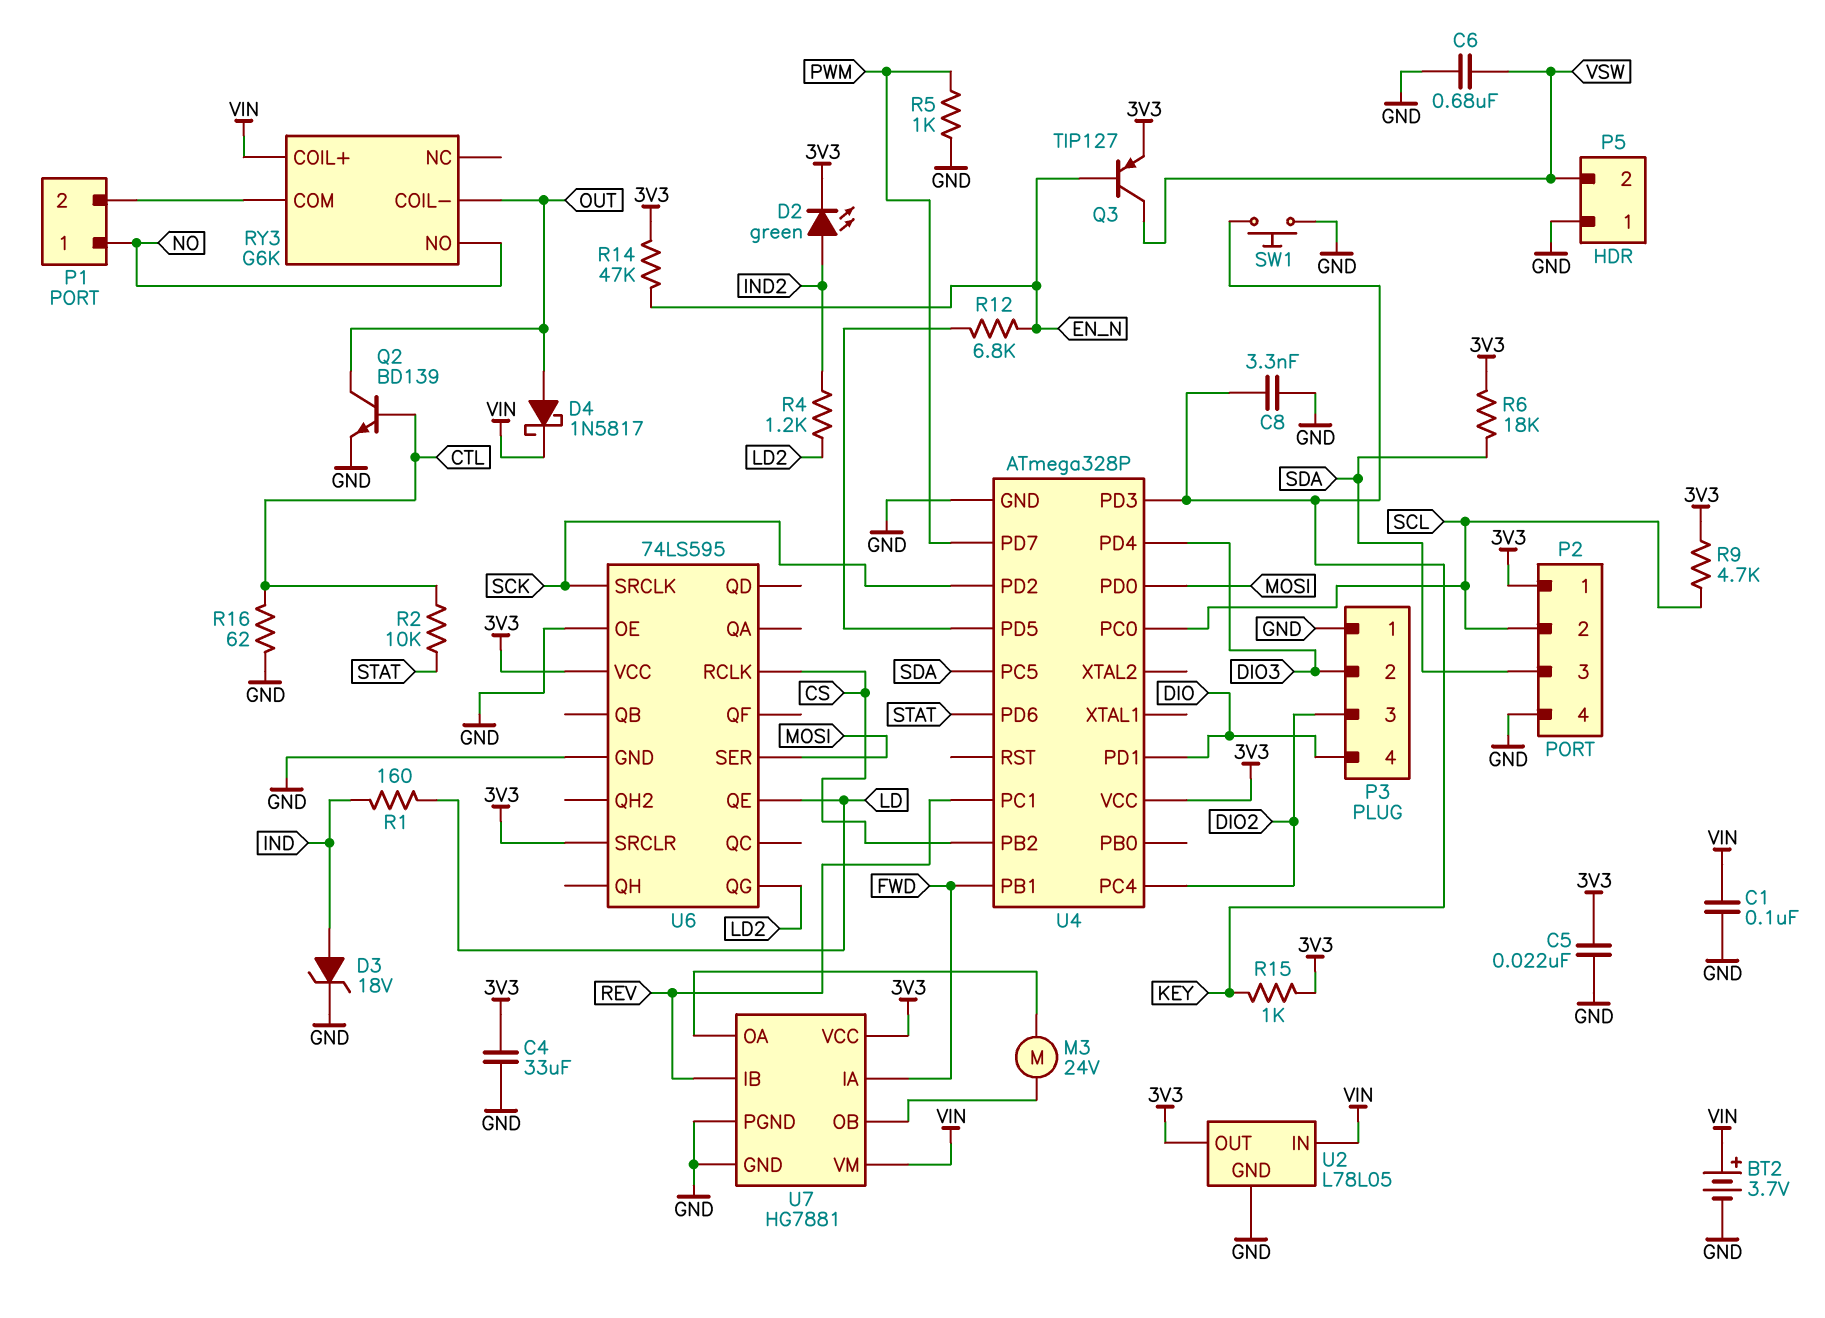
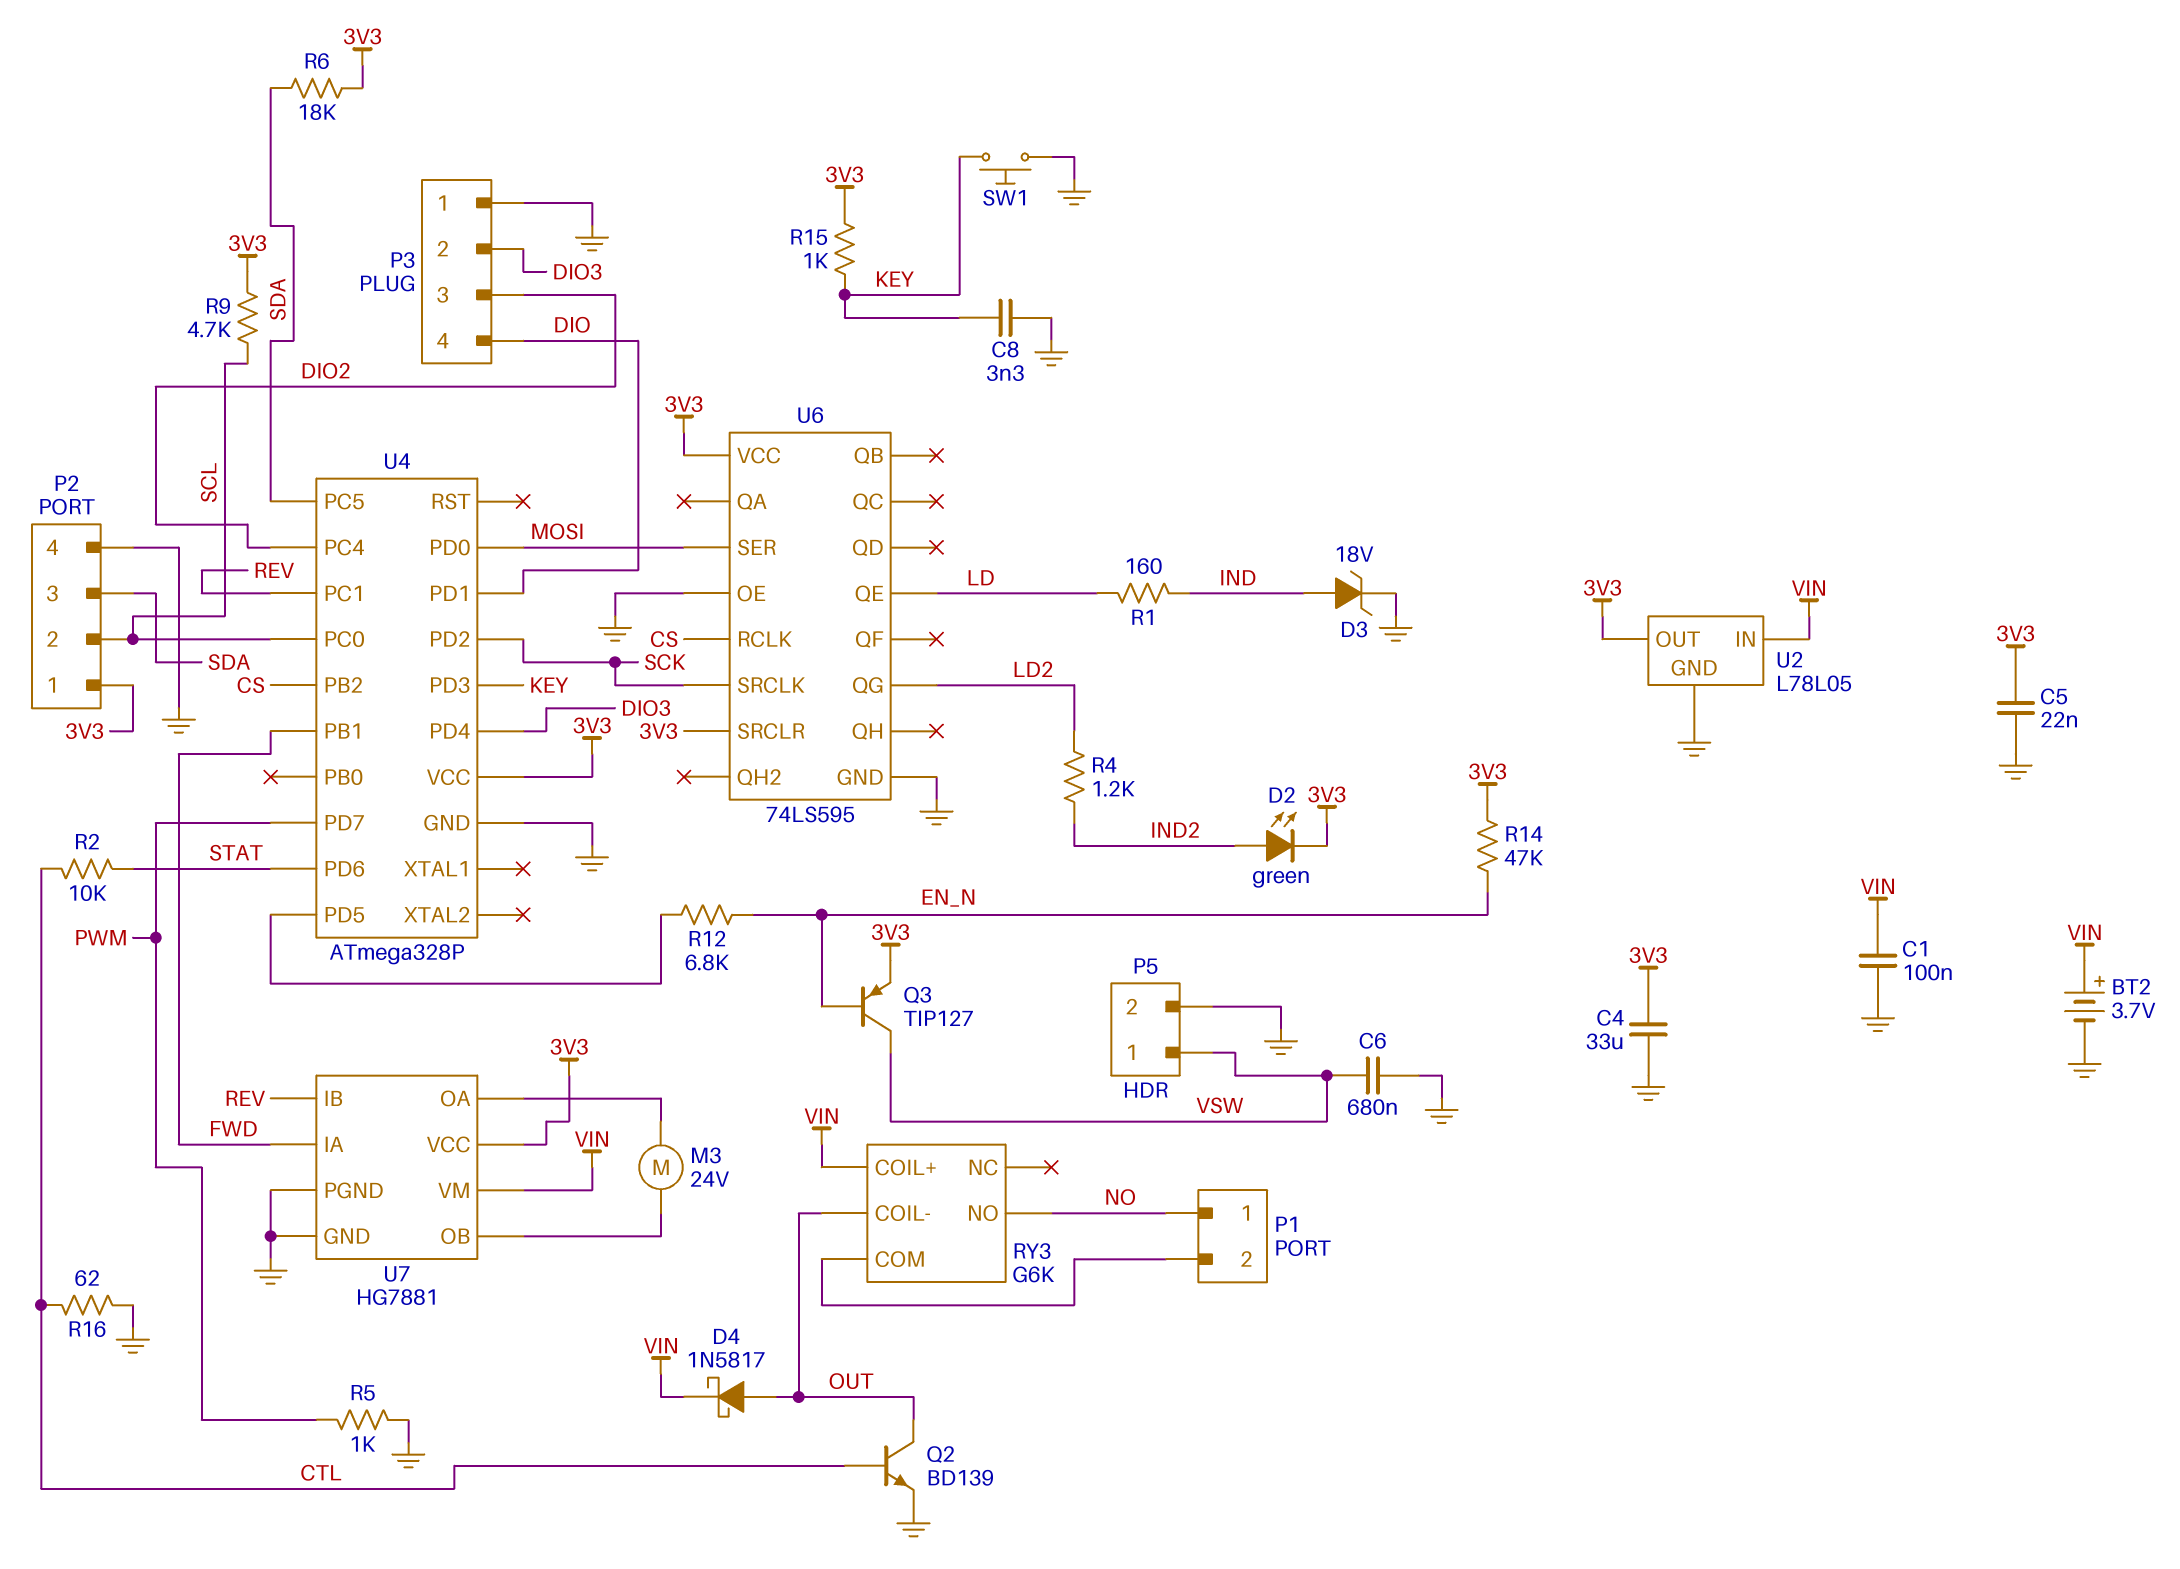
P5 pin 1: GND -> VSW
P5 pin 2: VSW -> GND

